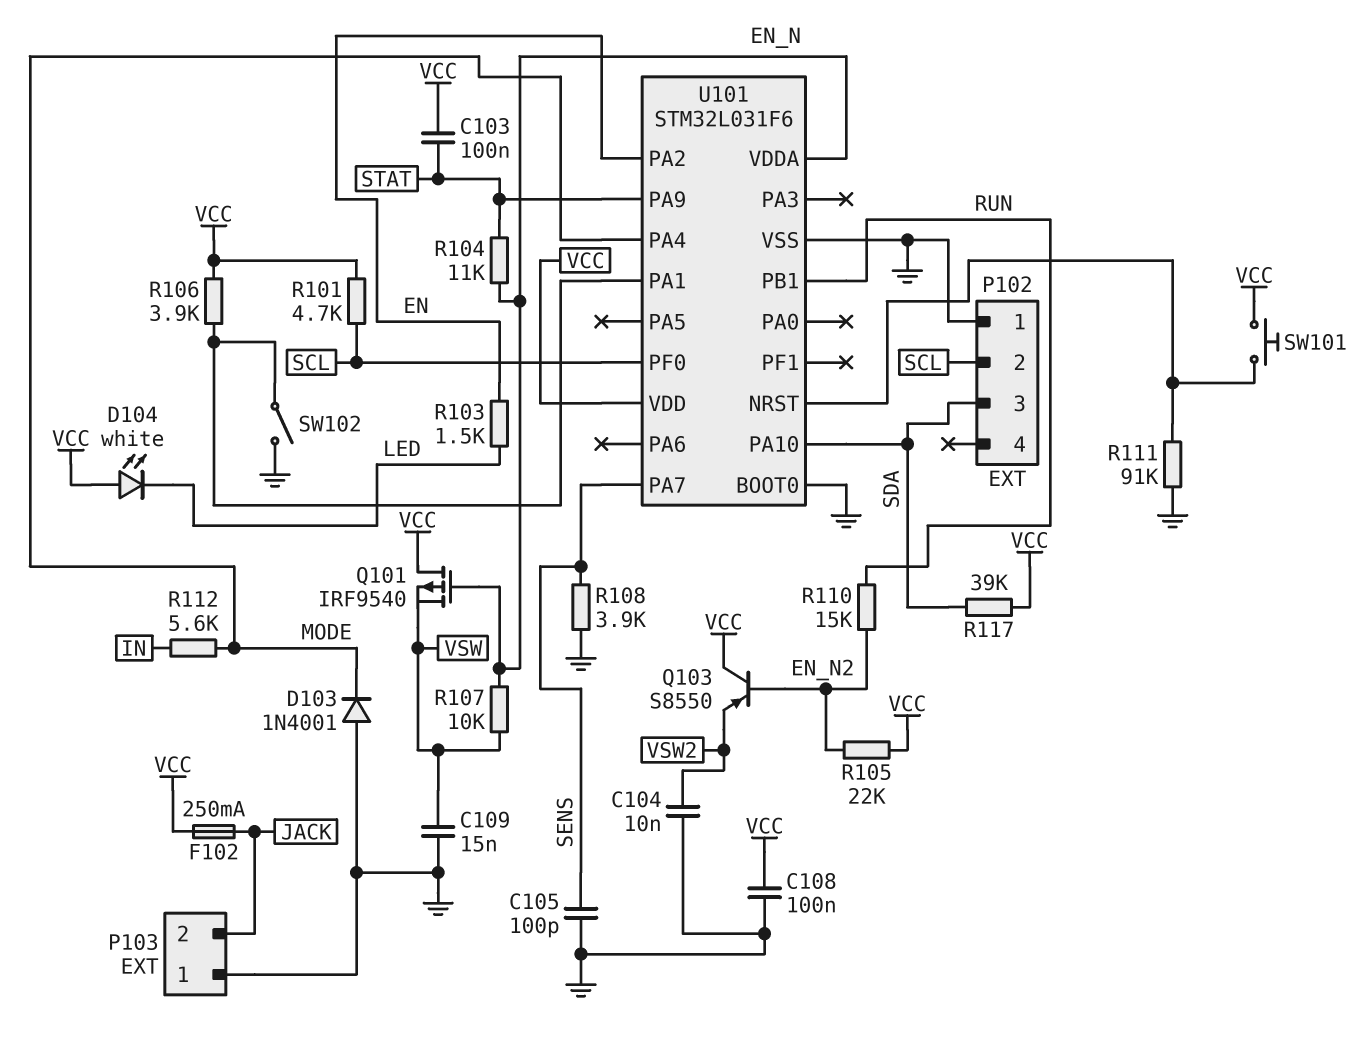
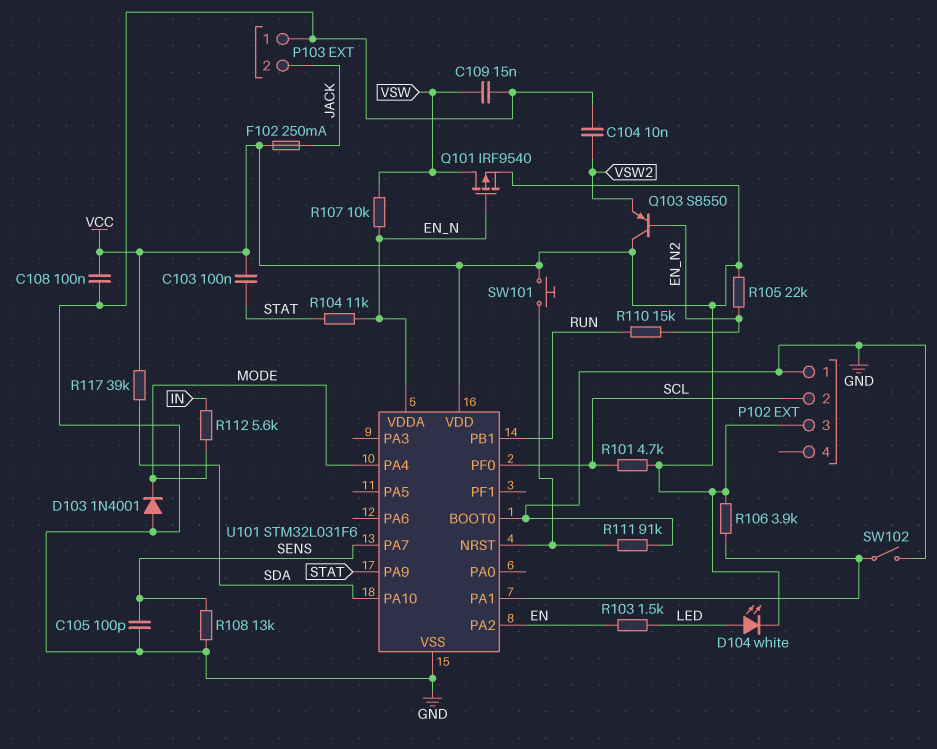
D104: LED white (A VCC, K LED) -> LED white (A LED, K VCC)
P102 pin 3: SDA -> VCC
Q101: PMOS IRF9540 (G EN_N, D VCC, S VSW) -> PMOS IRF9540 (G EN_N, D VSW, S VCC)
R108: 3.9k (GND, SENS) -> 13k (GND, SENS)

